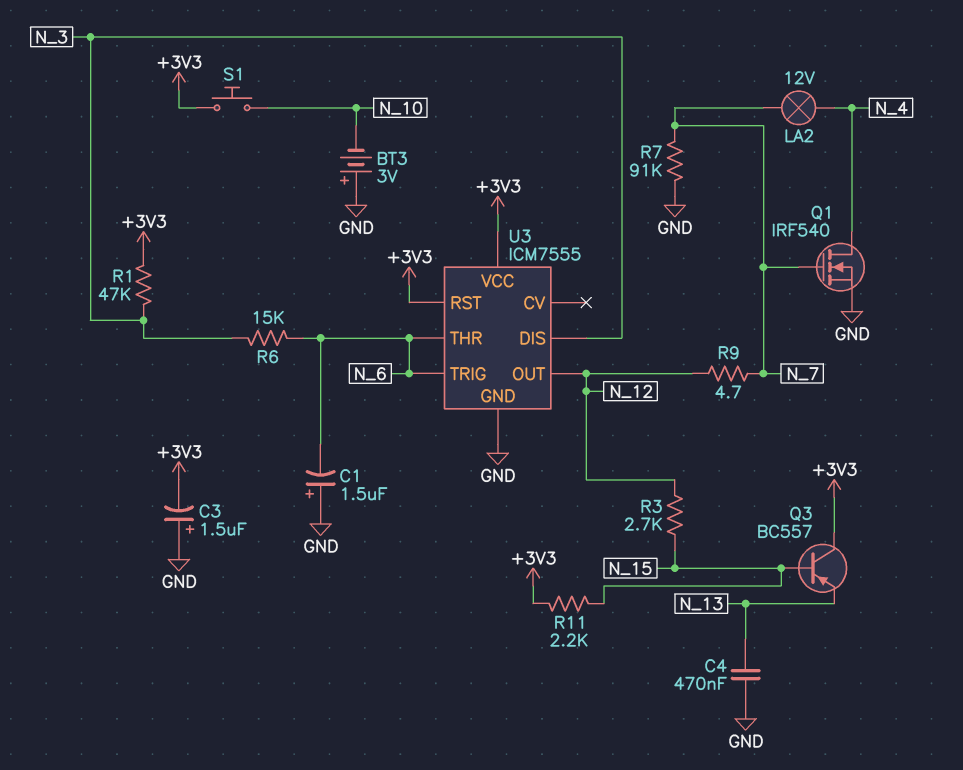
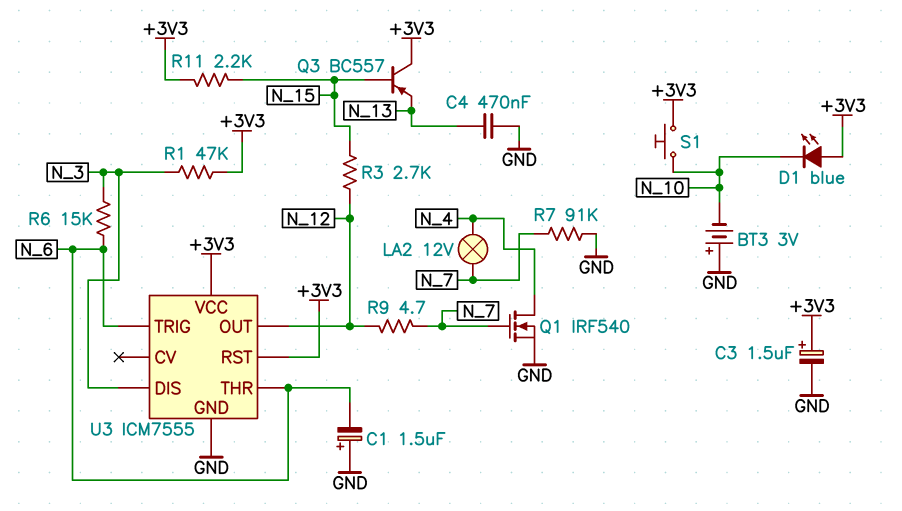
C3: 1.5uF (plus GND, minus +3V3) -> 1.5uF (plus +3V3, minus GND)
D1: none -> LED blue (A +3V3, K N_10)

